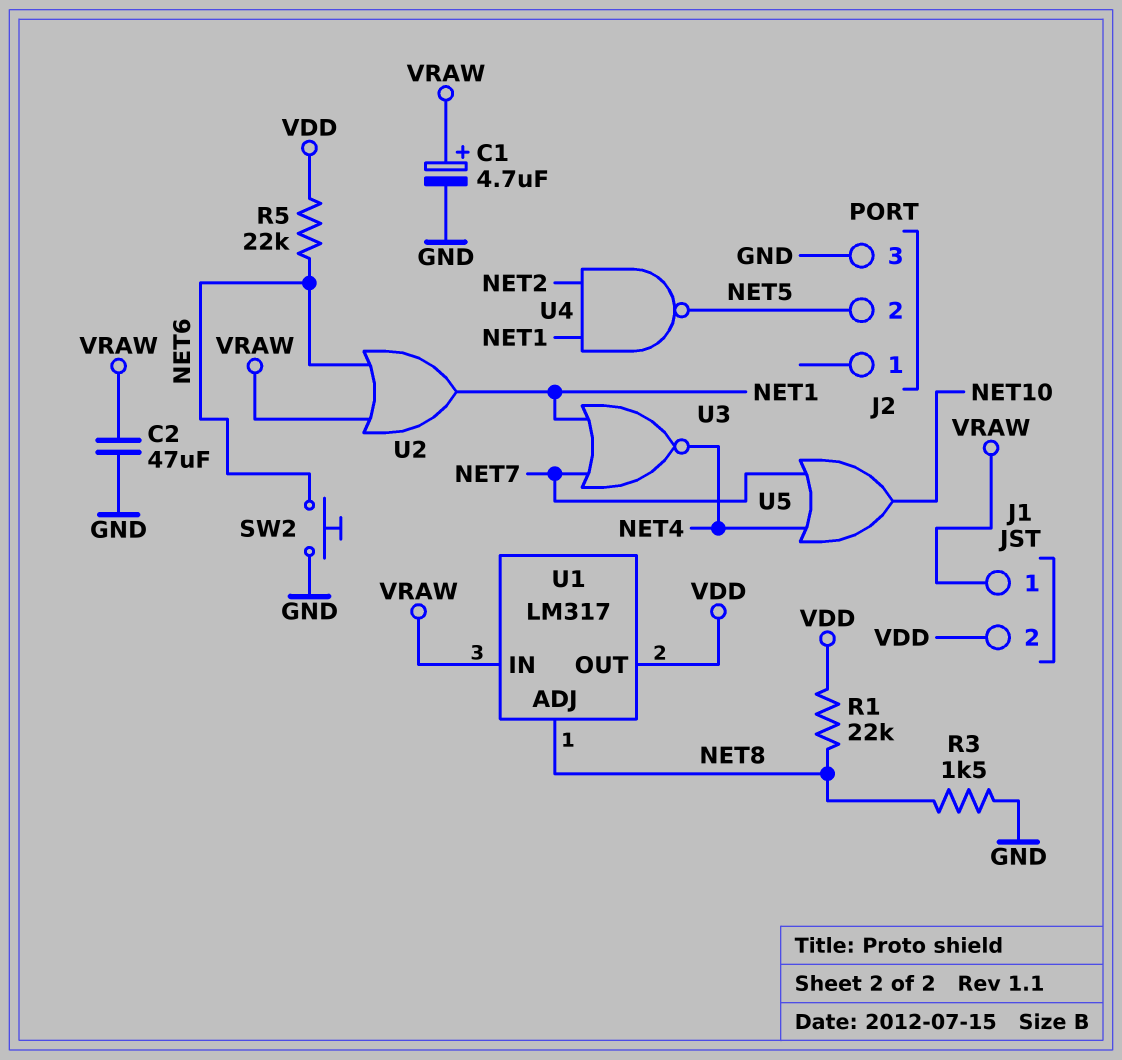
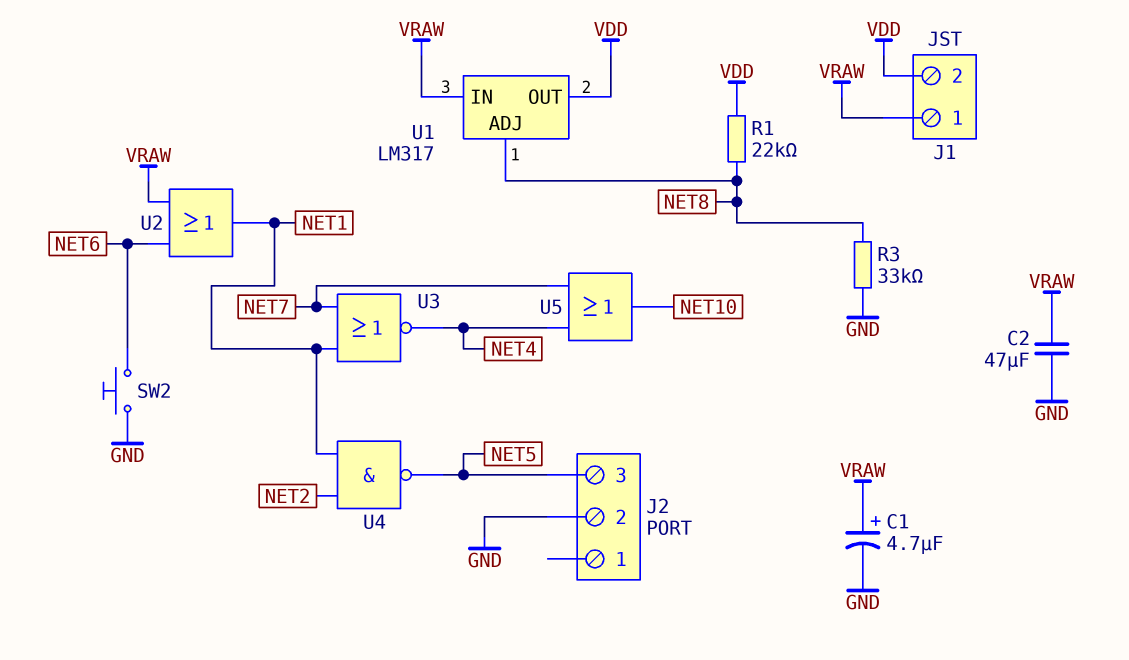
J2 pin 2: NET5 -> GND
J2 pin 3: GND -> NET5
R3: 1.5k (GND, NET8) -> 33k (GND, NET8)
R5: 22k (NET6, VDD) -> none

